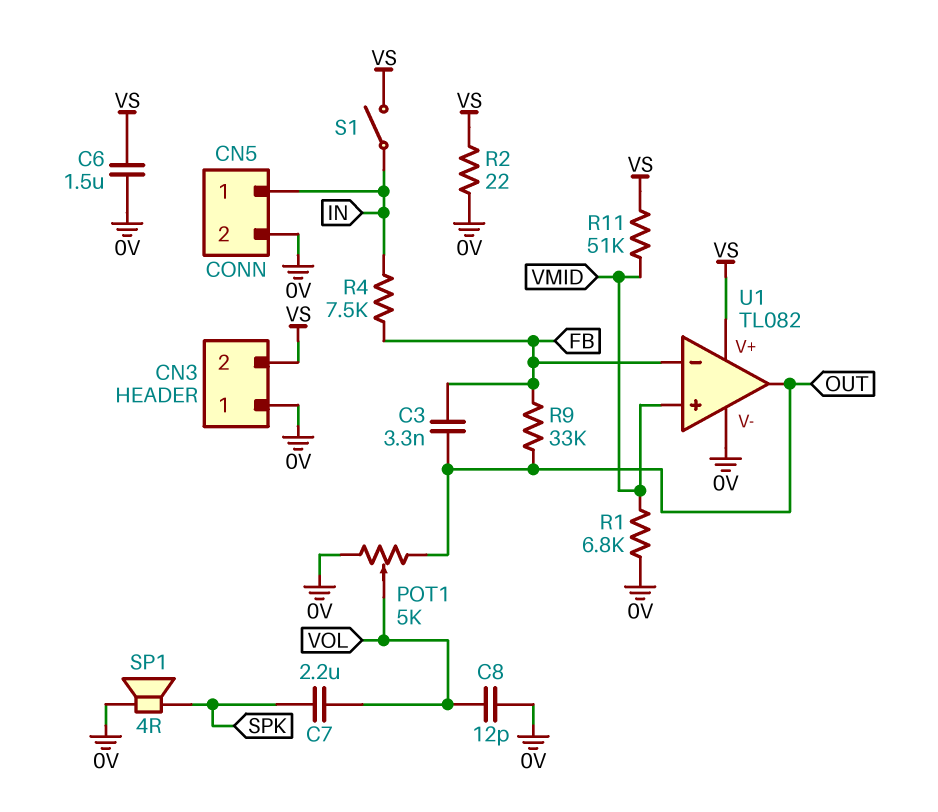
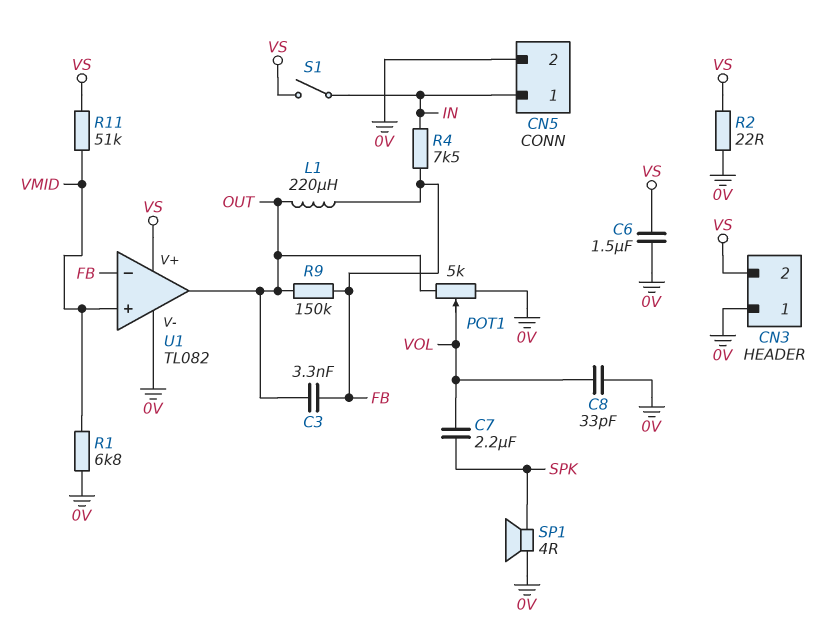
C8: 12pF (0V, VOL) -> 33pF (0V, VOL)
L1: none -> 220uH (FB, OUT)
R9: 33k (FB, OUT) -> 150k (FB, OUT)

